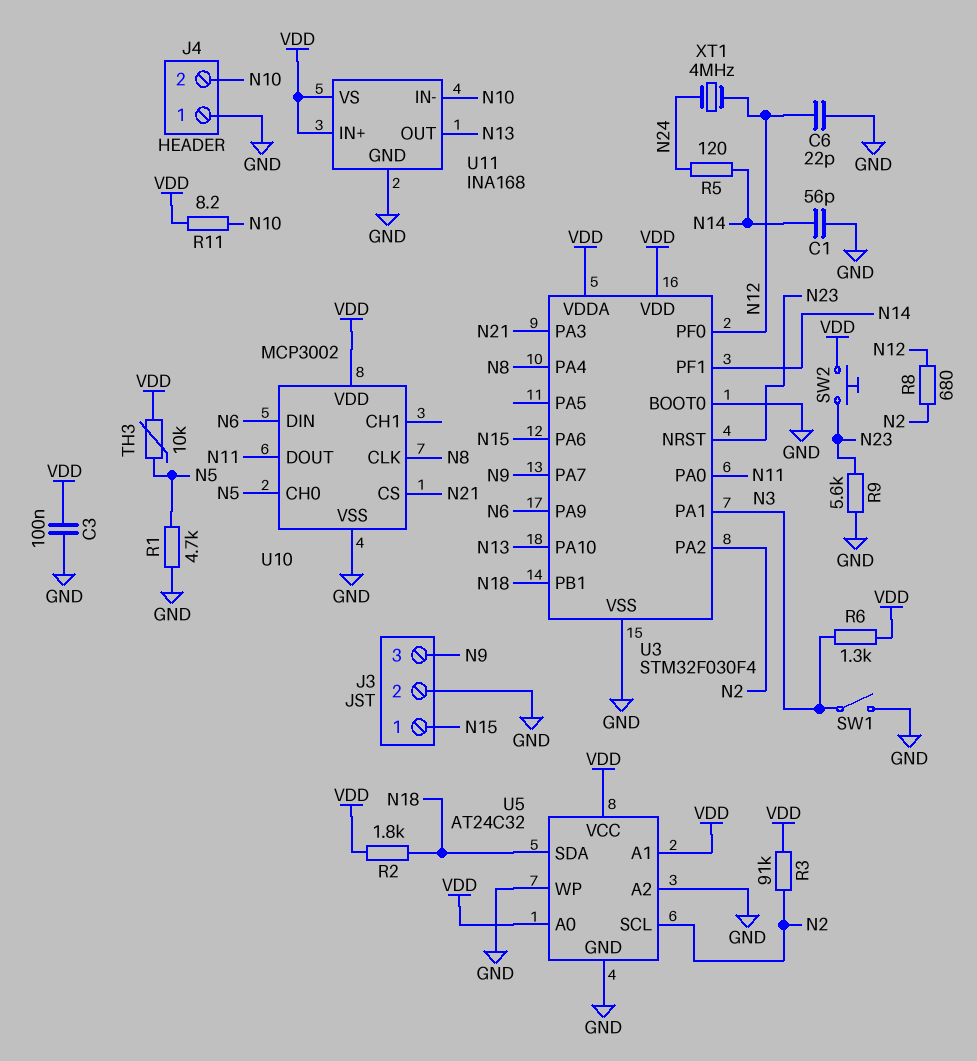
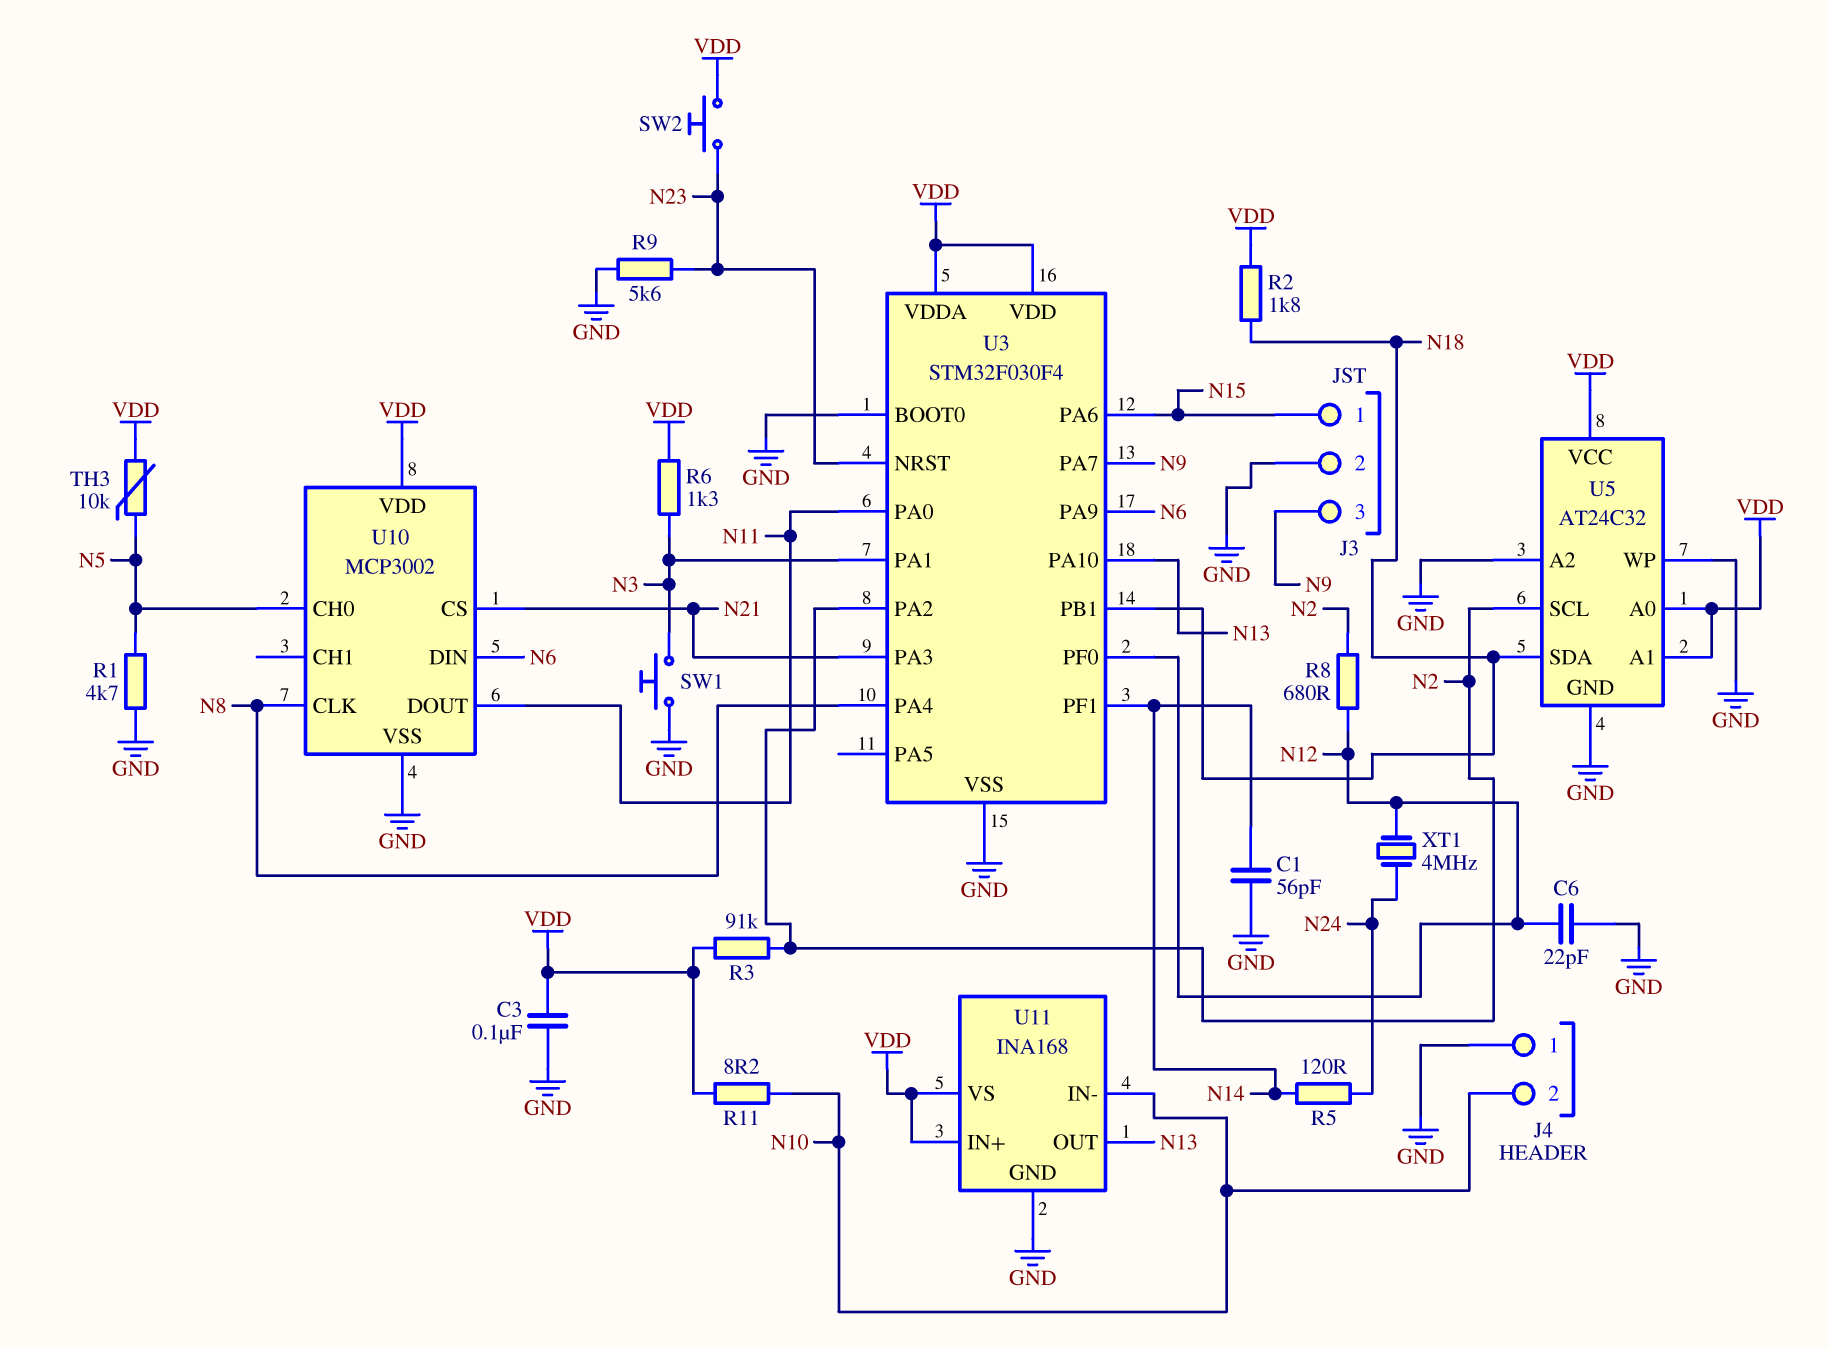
SW1: switch (GND, N3) -> button (GND, N3)

